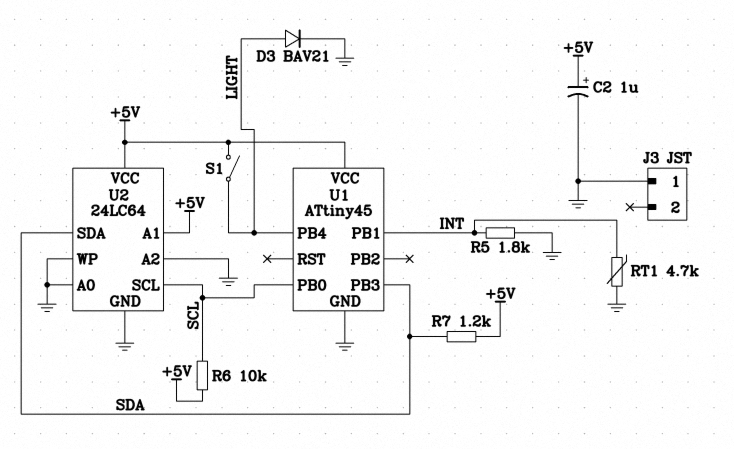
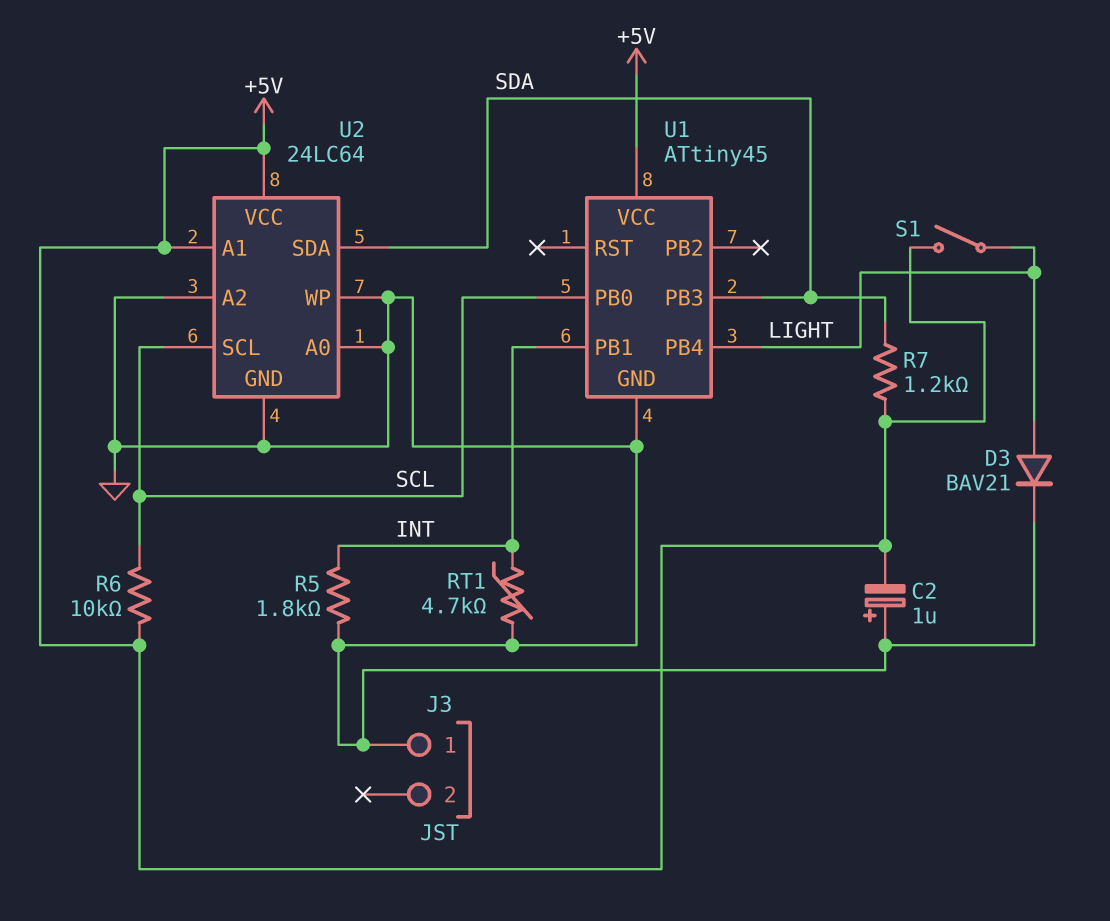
C2: 1uF (plus +5V, minus GND) -> 1uF (plus GND, minus +5V)

